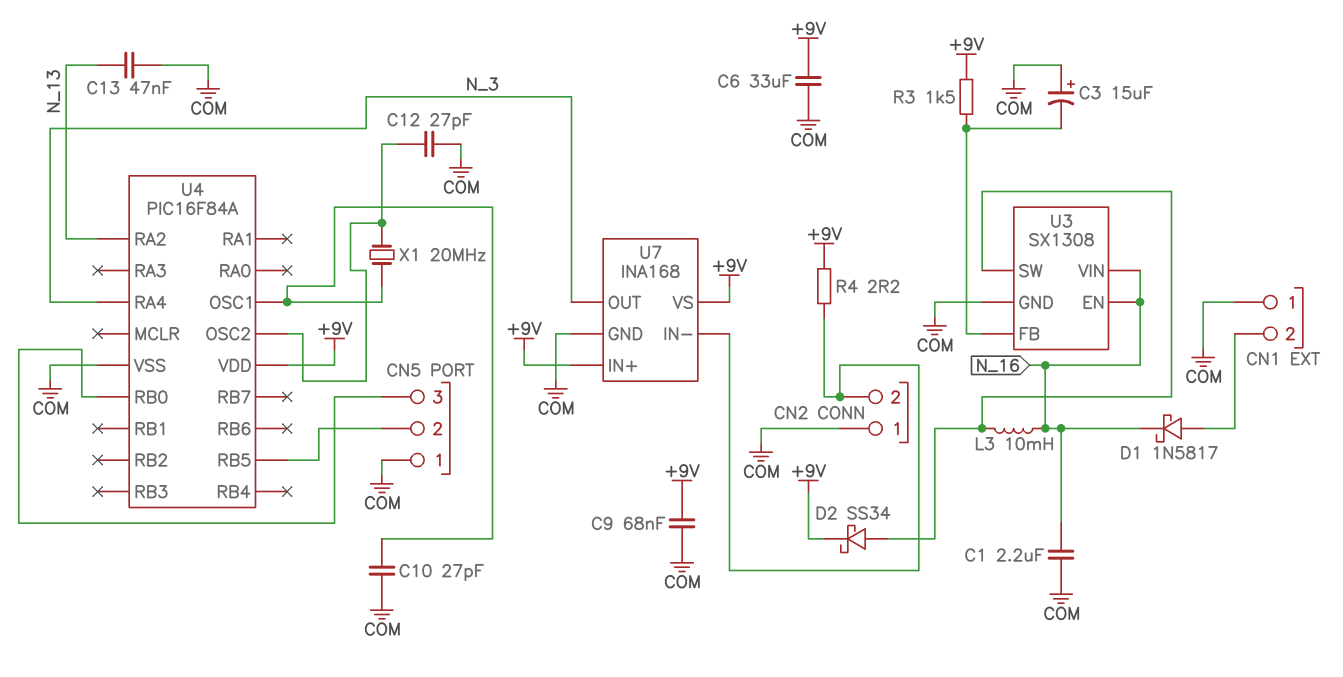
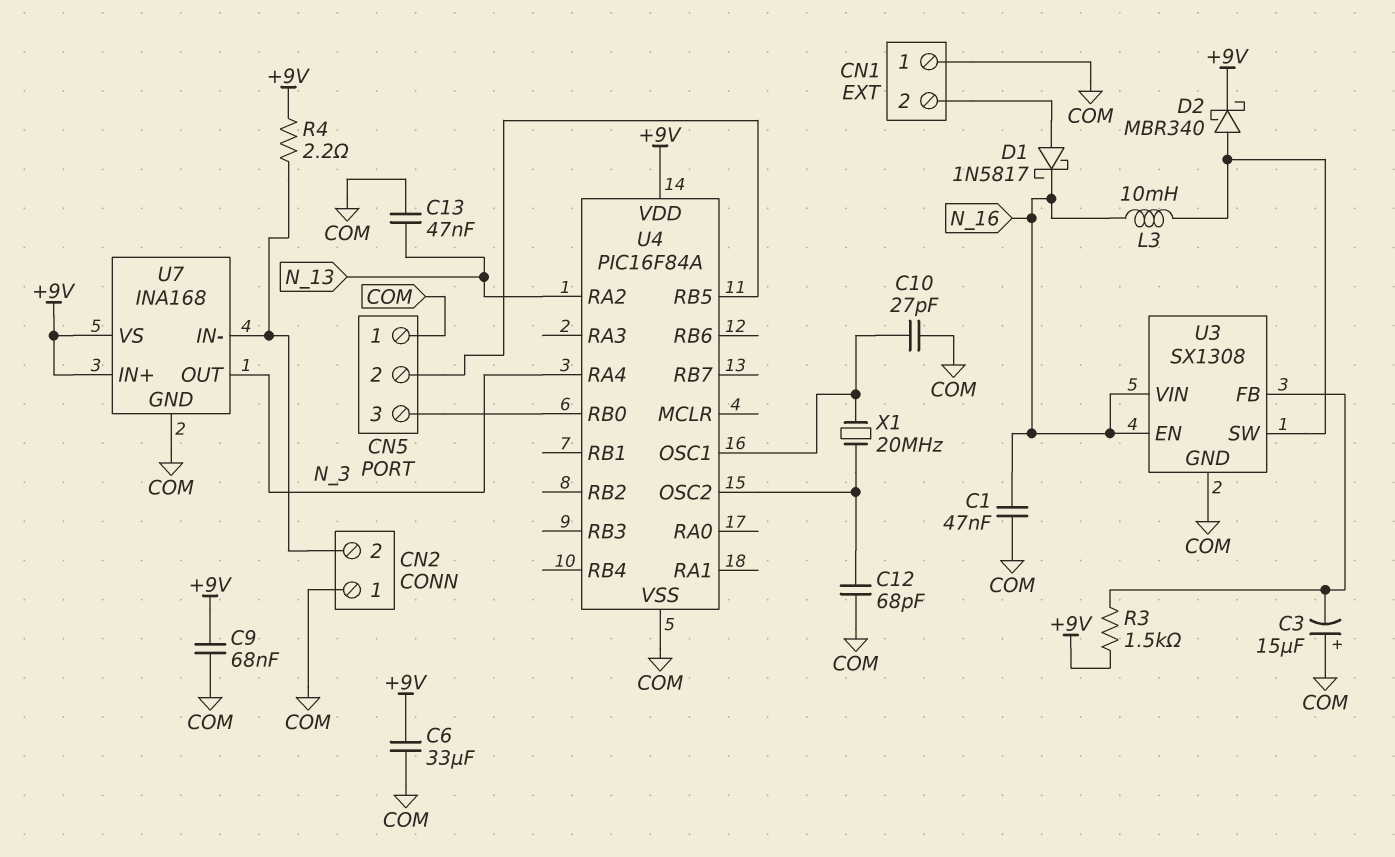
C1: 2.2uF (COM, N_16) -> 47nF (COM, N_16)
C12: 27pF (COM, U4/OSC2) -> 68pF (COM, U4/OSC2)
D2: schottky SS34 (A U3/SW, K +9V) -> schottky MBR340 (A U3/SW, K +9V)

